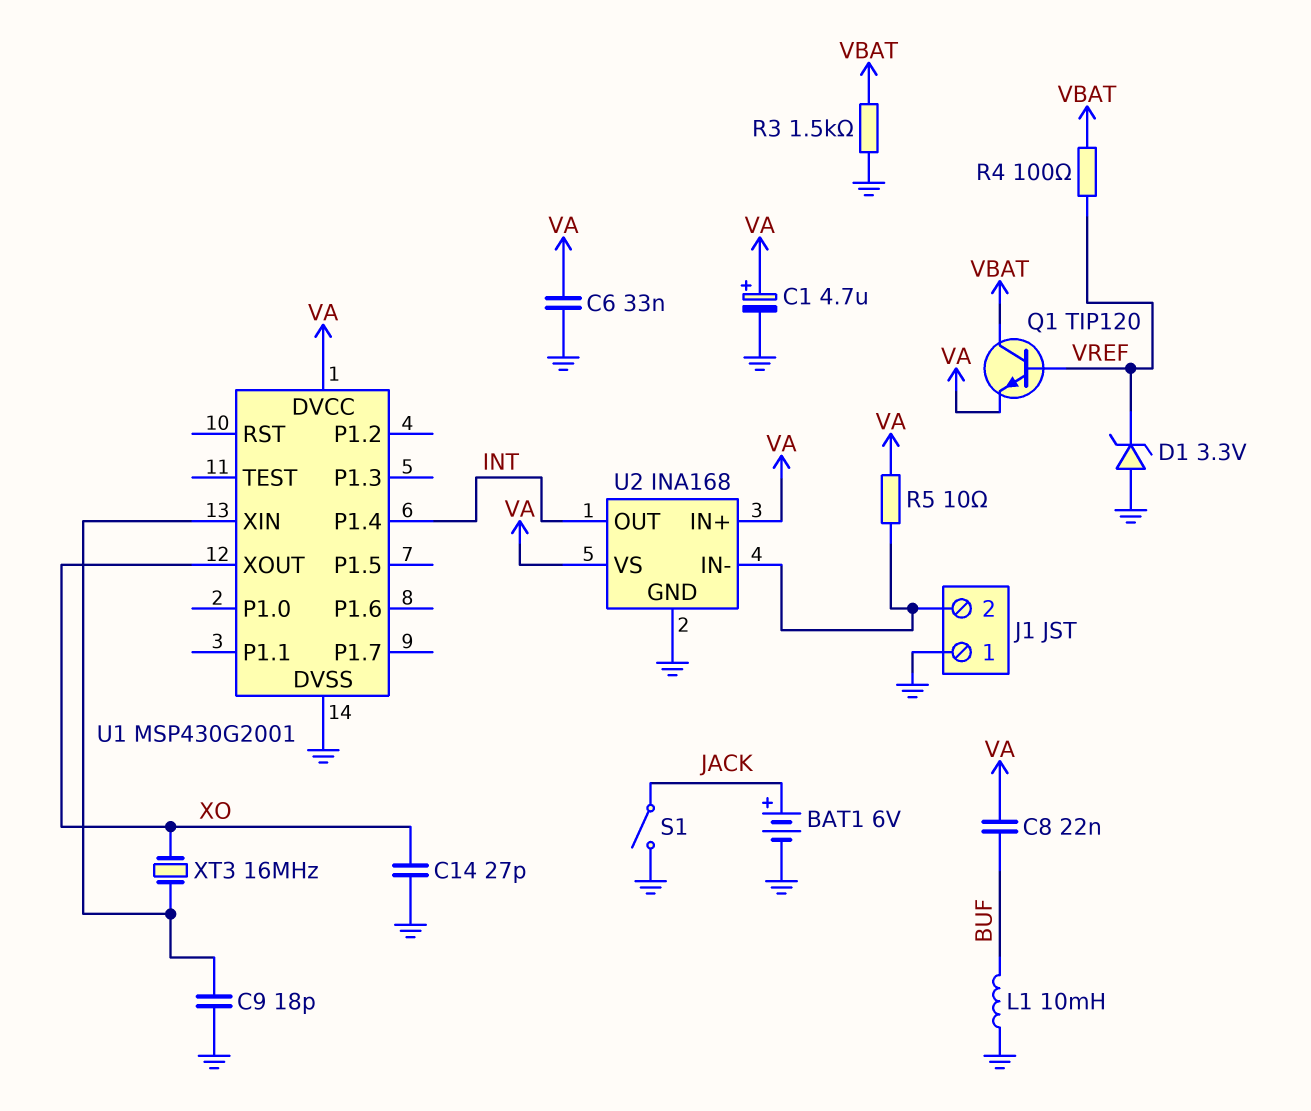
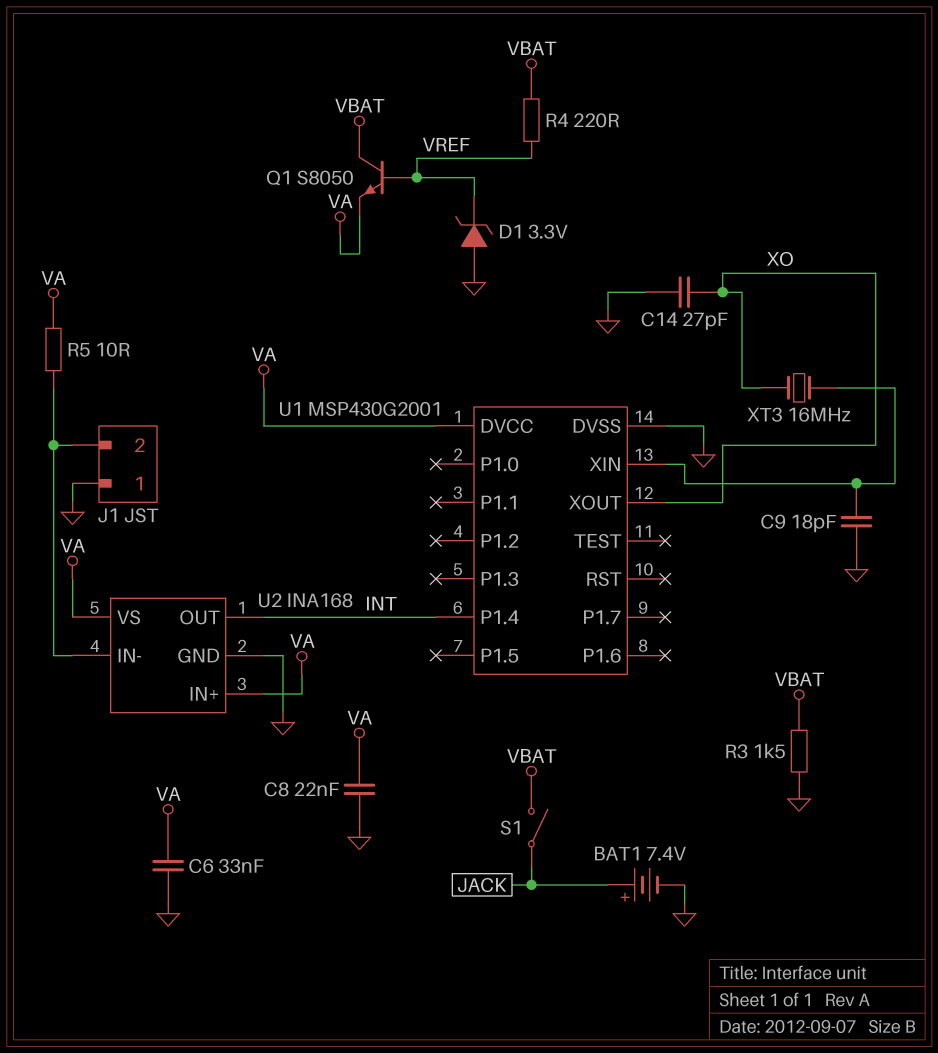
BAT1: 6V (plus JACK, minus GND) -> 7.4V (plus JACK, minus GND)
C1: 4.7uF (plus VA, minus GND) -> none
C8: 22nF (BUF, VA) -> 22nF (GND, VA)
L1: 10mH (BUF, GND) -> none
Q1: NPN TIP120 (B VREF, C VBAT, E VA) -> NPN S8050 (B VREF, C VBAT, E VA)
R4: 100 (VBAT, VREF) -> 220 (VBAT, VREF)
S1: switch (GND, JACK) -> switch (JACK, VBAT)

